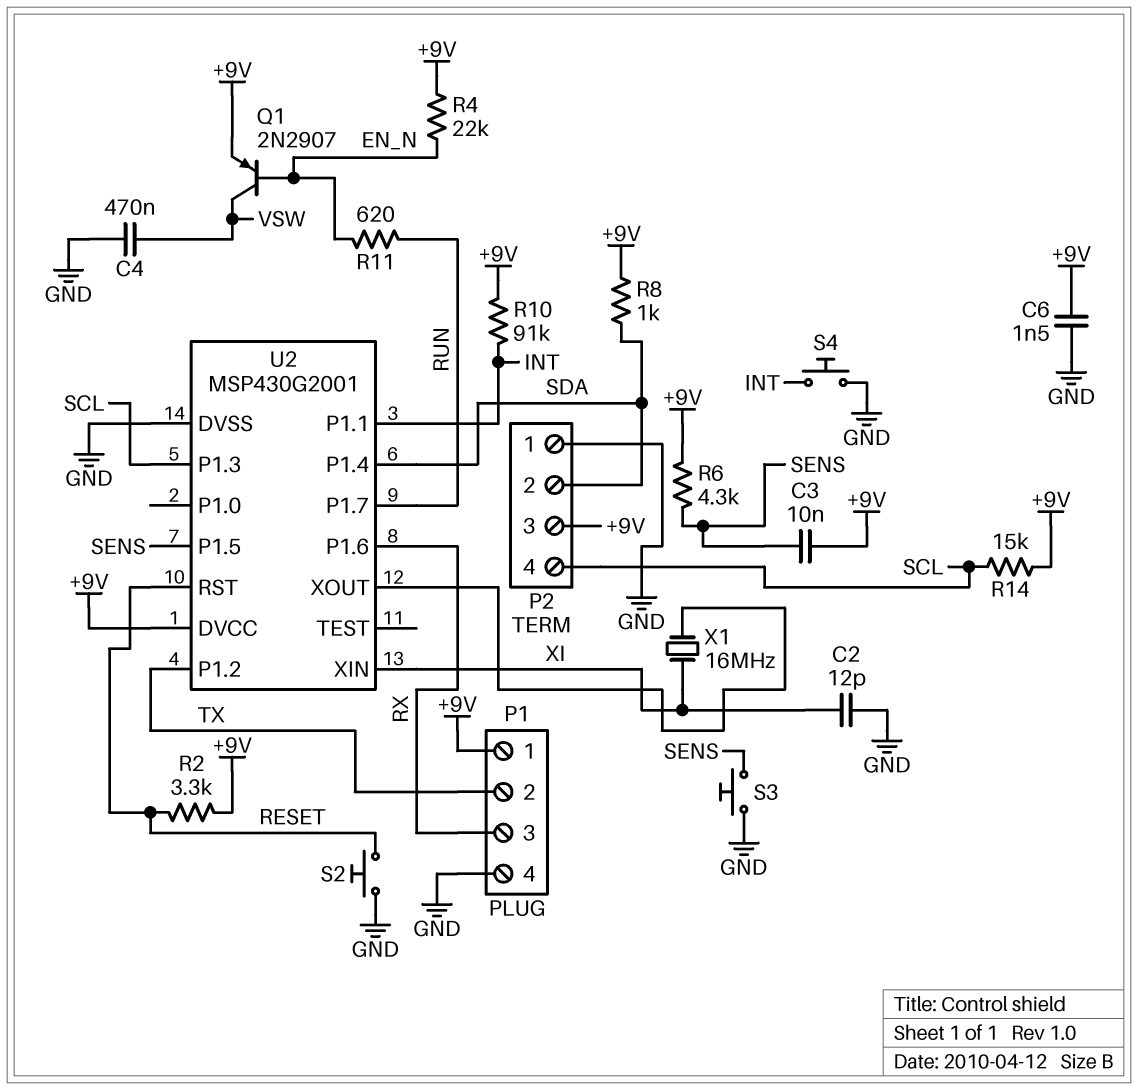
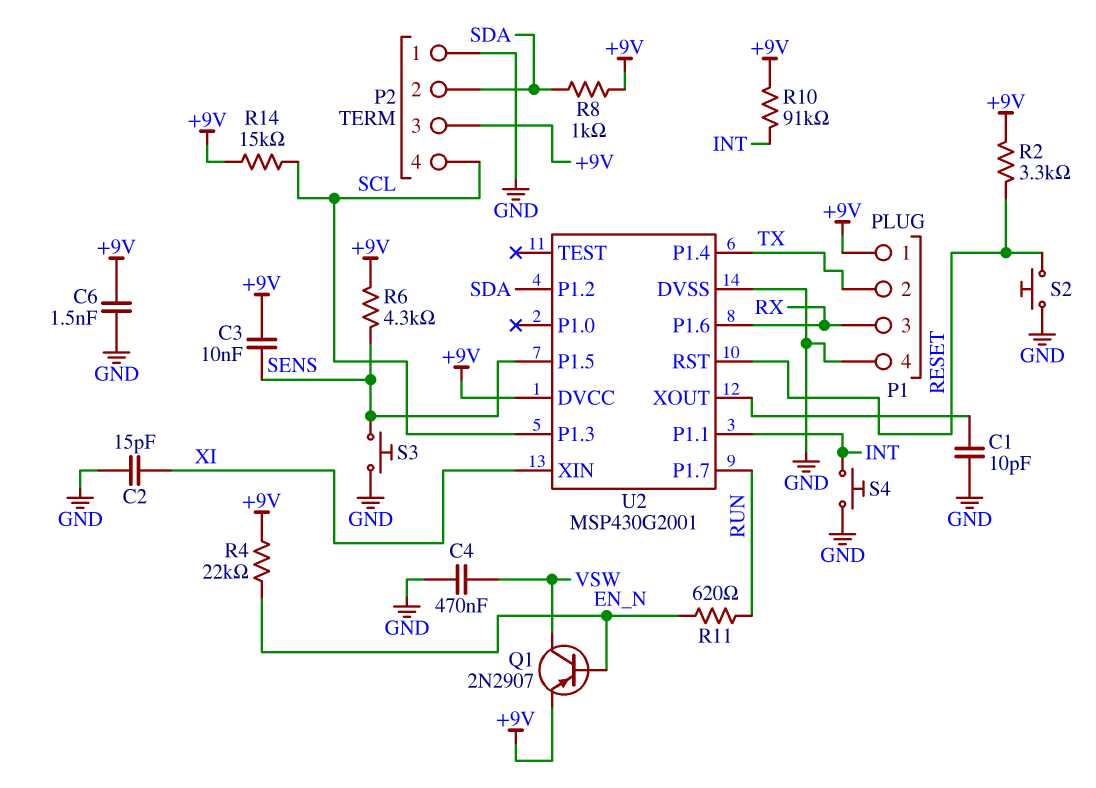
C1: none -> 10pF (GND, U2/XOUT)
C2: 12pF (GND, XI) -> 15pF (GND, XI)
U2 pin P1.2: TX -> SDA
U2 pin P1.4: SDA -> TX
X1: 16MHz (U2/XOUT, XI) -> none

